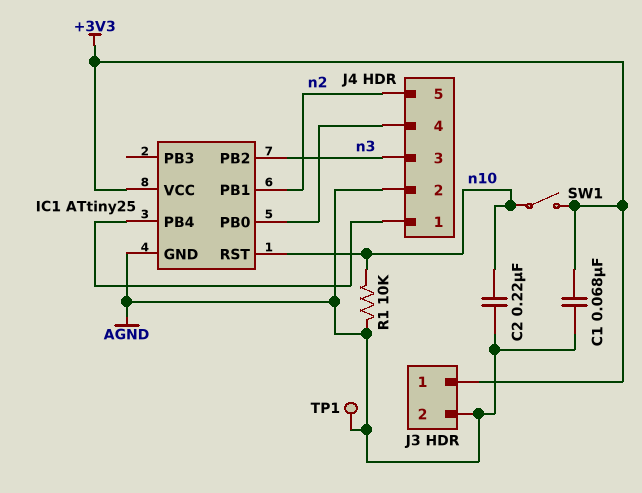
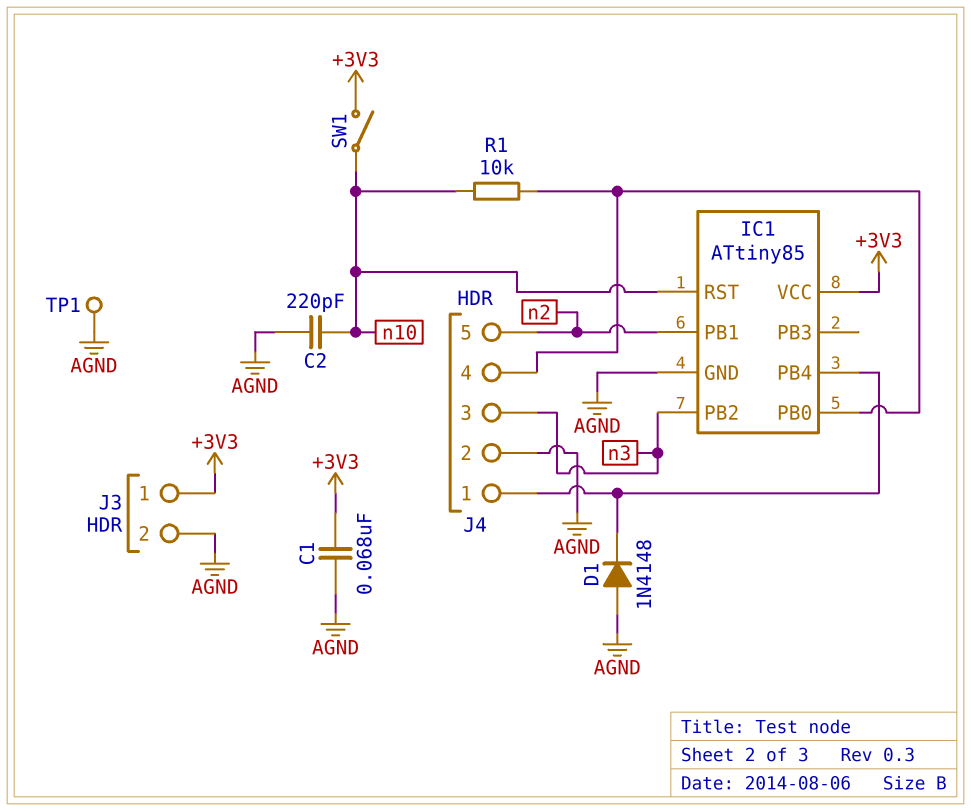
C2: 220nF (AGND, n10) -> 220pF (AGND, n10)
D1: none -> diode 1N4148 (A AGND, K IC1/PB4)
IC1: ATtiny25 -> ATtiny85
R1: 10k (AGND, n10) -> 10k (IC1/PB0, n10)

